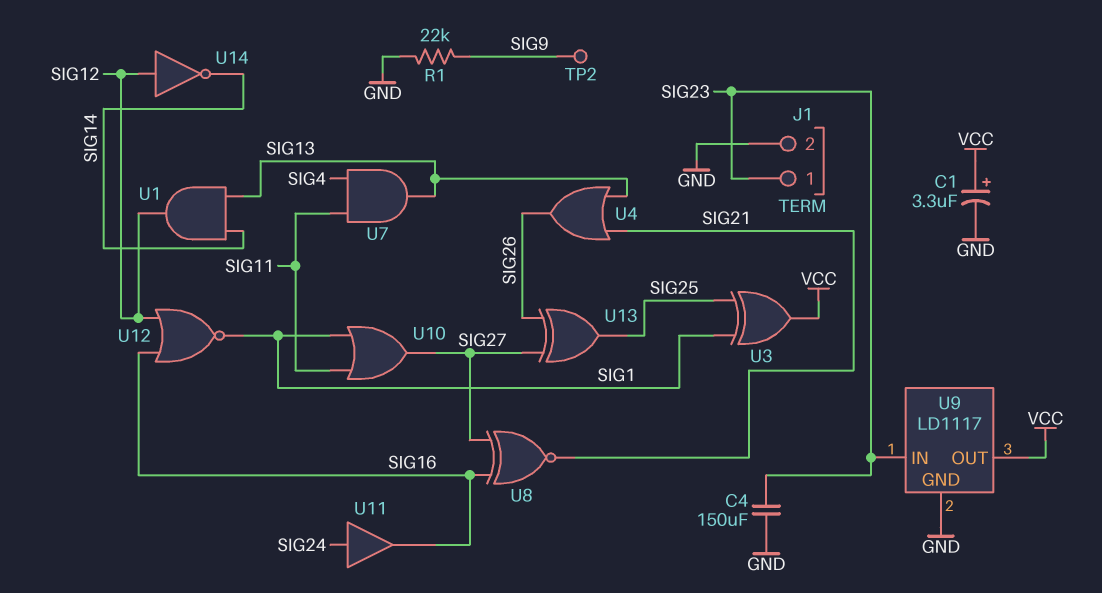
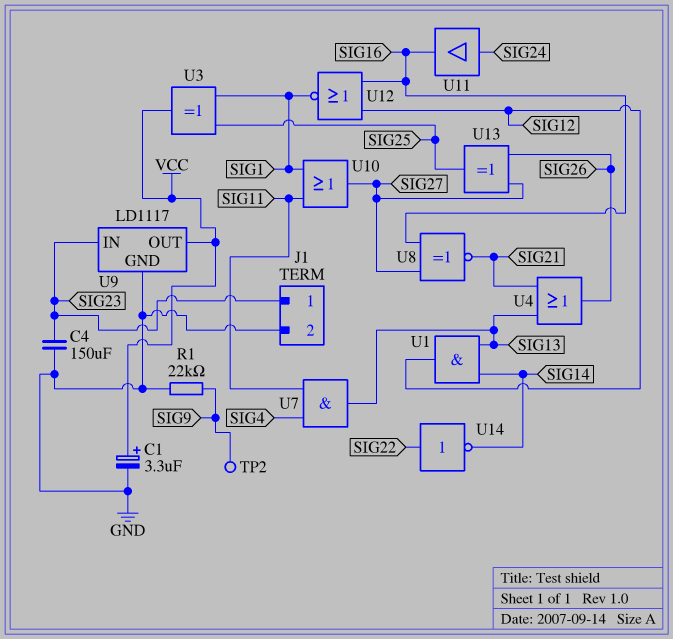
U14: NOT (in SIG12, out SIG14) -> NOT (in SIG22, out SIG14)

